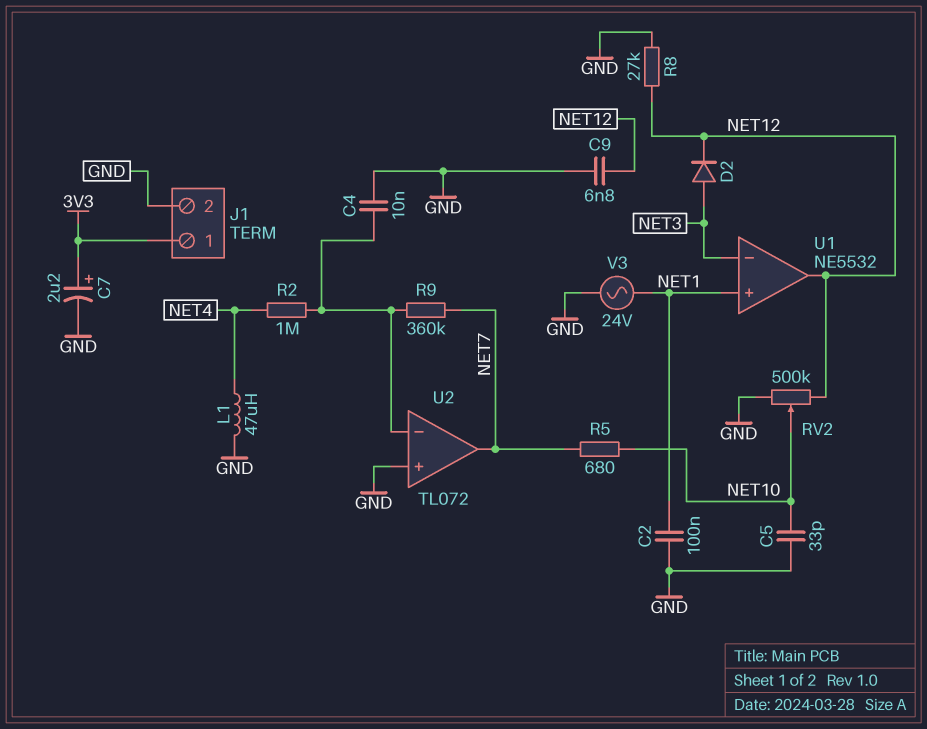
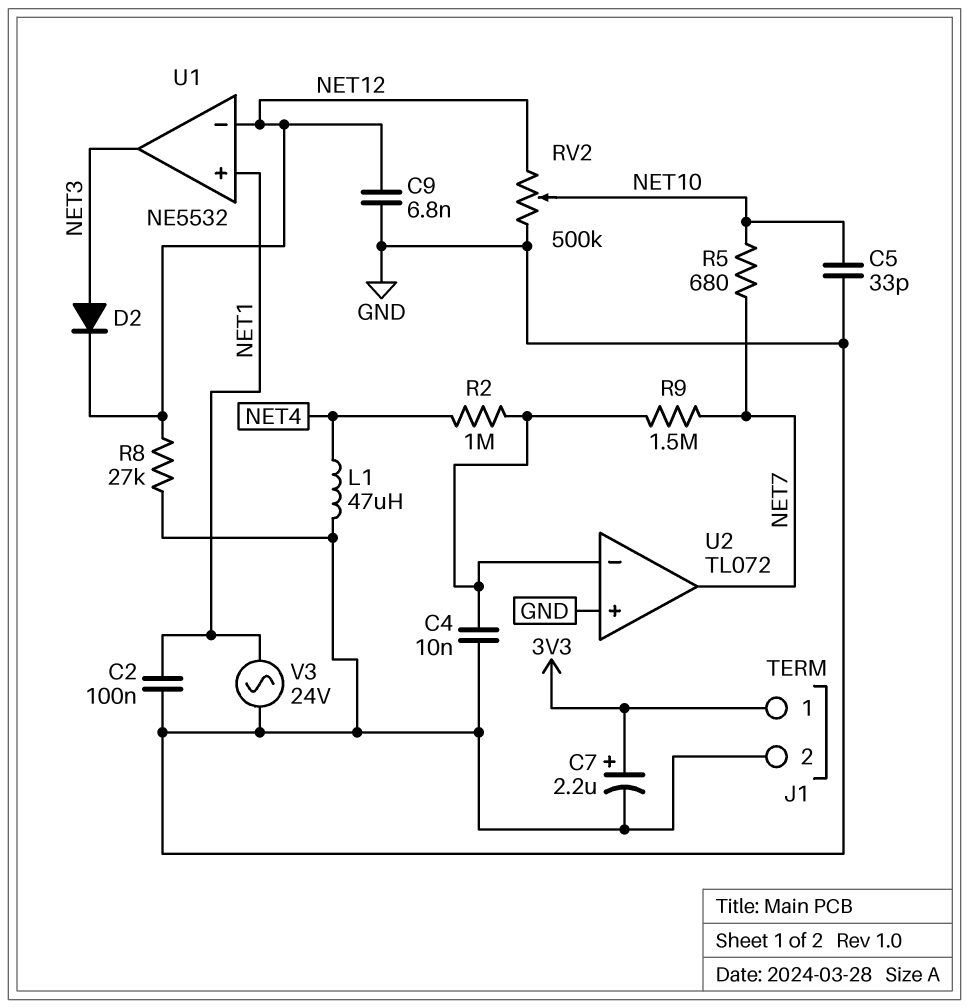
R9: 360k (NET7, U2/in-) -> 1.5M (NET7, U2/in-)
U1 pin in-: NET3 -> NET12
U1 pin out: NET12 -> NET3

